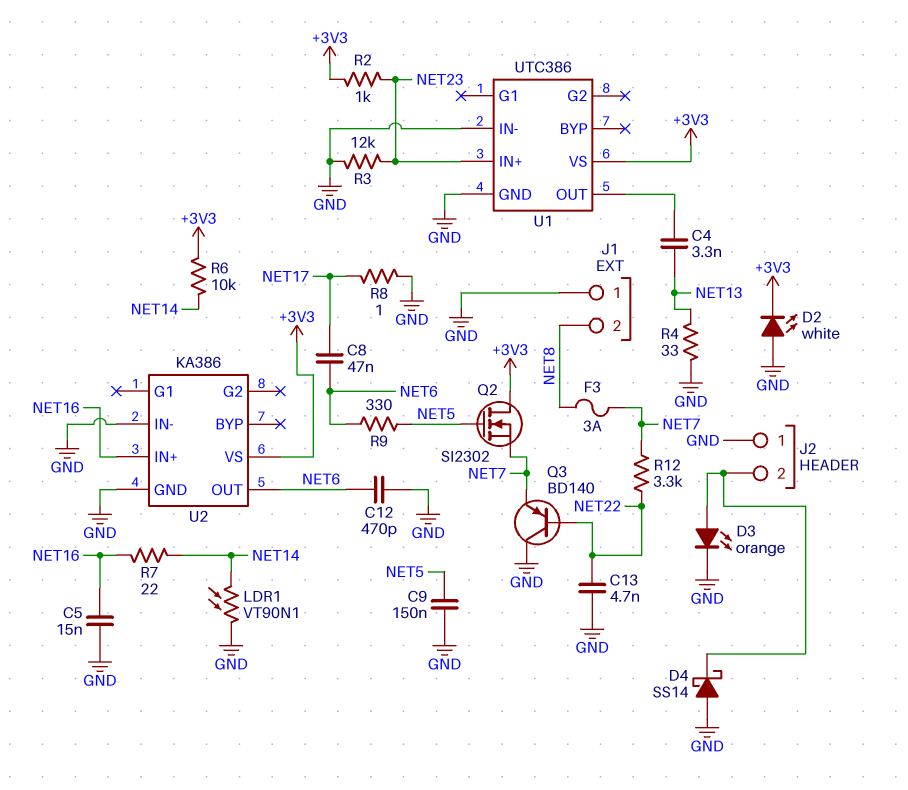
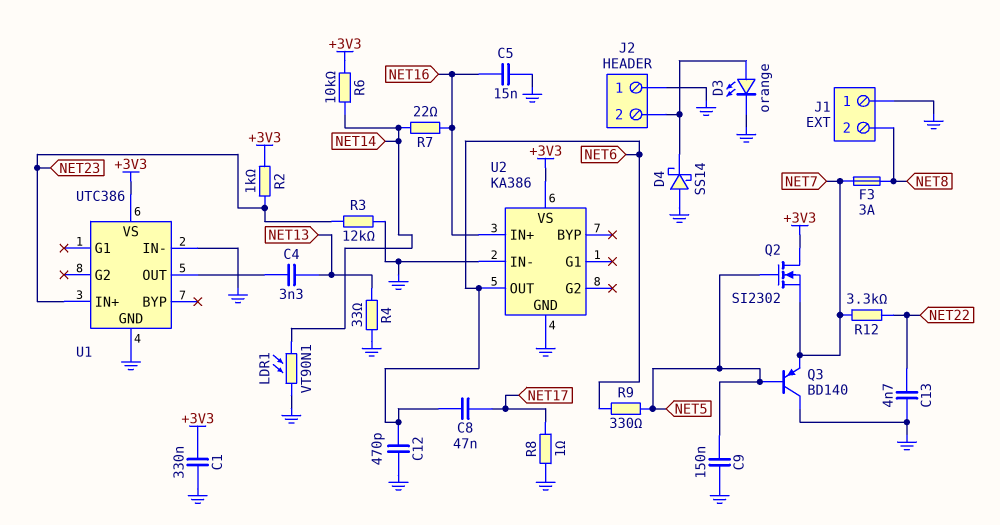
C1: none -> 330nF (+3V3, GND)
D2: LED white (A GND, K +3V3) -> none
Q3: PNP BD140 (B NET22, C GND, E NET7) -> PNP BD140 (B NET5, C GND, E NET7)

